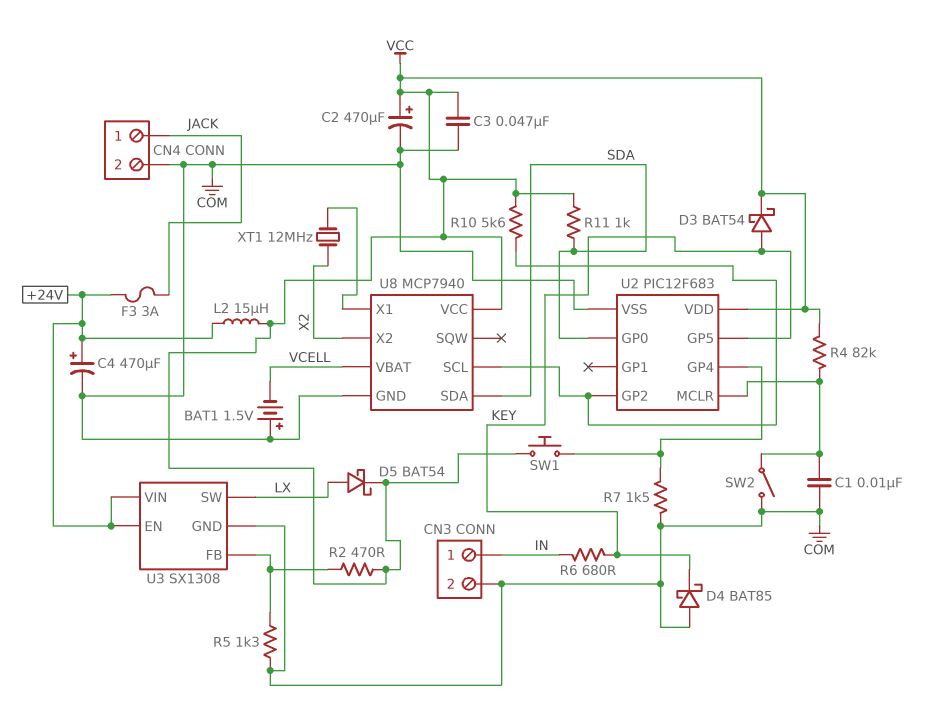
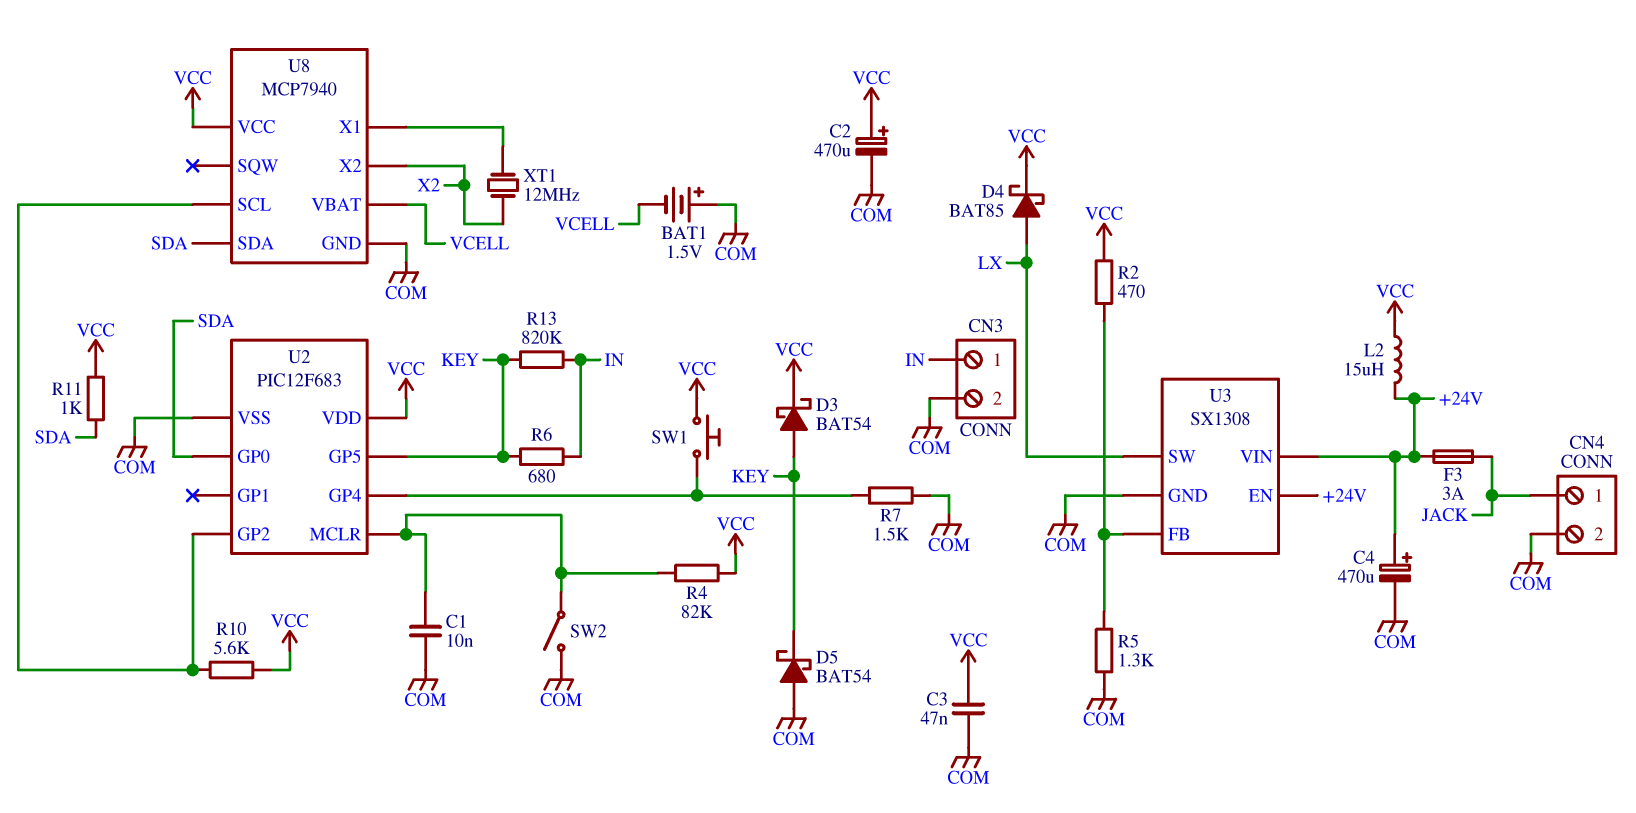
D4: schottky BAT85 (A COM, K KEY) -> schottky BAT85 (A LX, K VCC)
D5: schottky BAT54 (A LX, K VCC) -> schottky BAT54 (A COM, K KEY)
R13: none -> 820k (IN, KEY)

